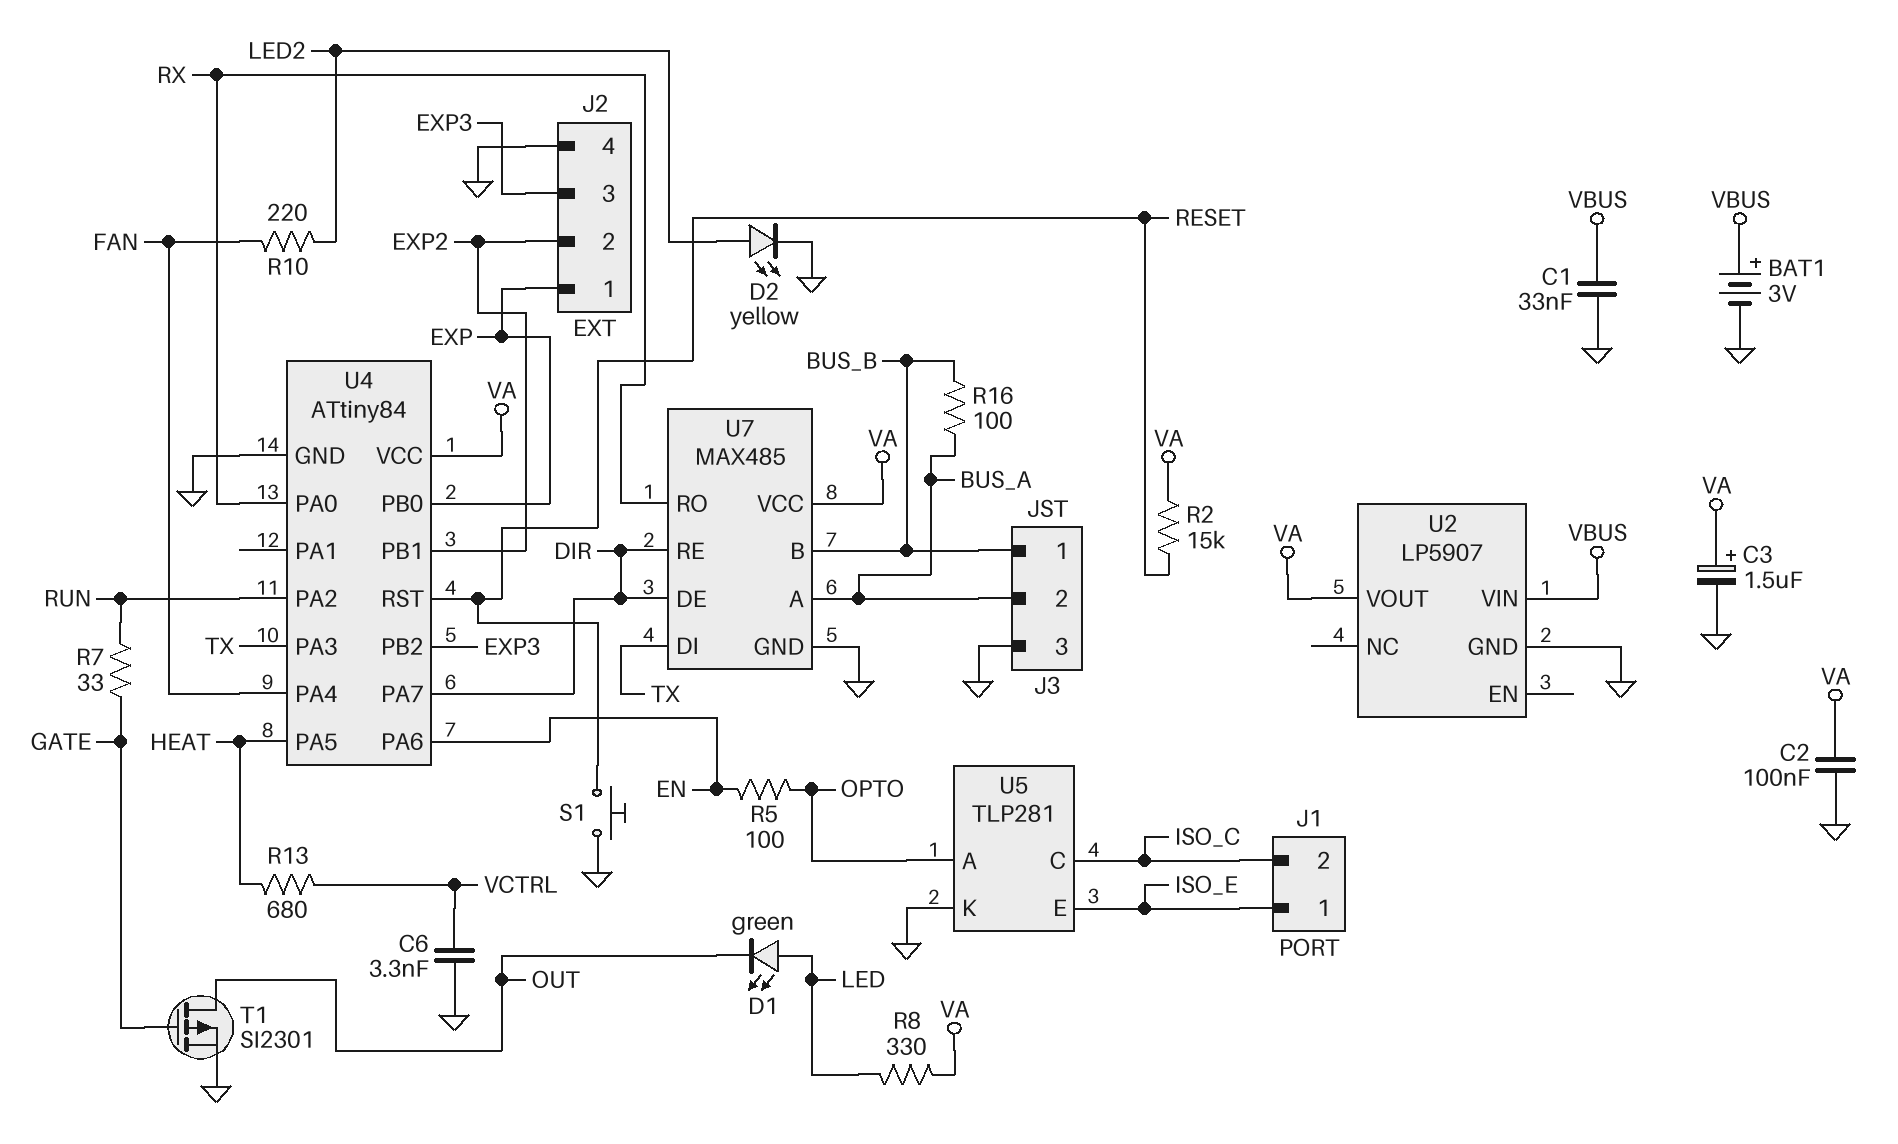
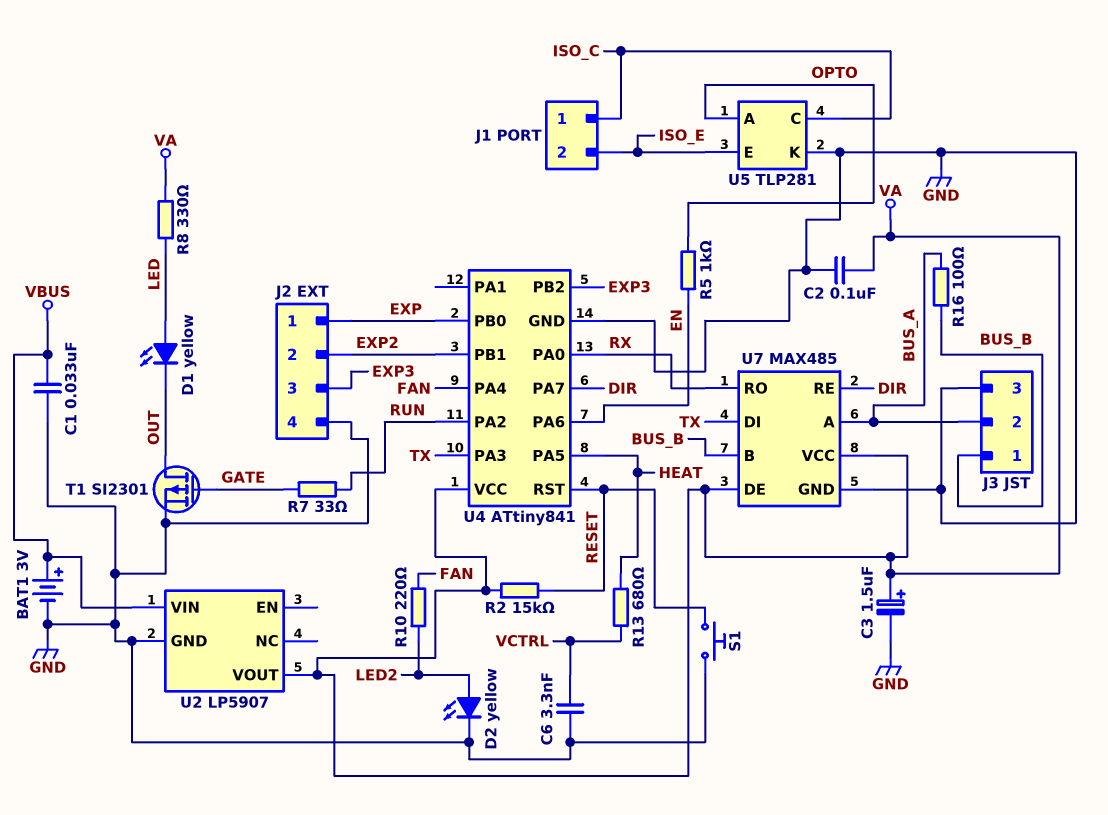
D1: LED green (A LED, K OUT) -> LED yellow (A LED, K OUT)
J1 pin 1: ISO_E -> ISO_C
J1 pin 2: ISO_C -> ISO_E
R5: 100 (EN, OPTO) -> 1k (EN, OPTO)
U4: ATtiny84 -> ATtiny841
U7 pin DE: DIR -> VA

